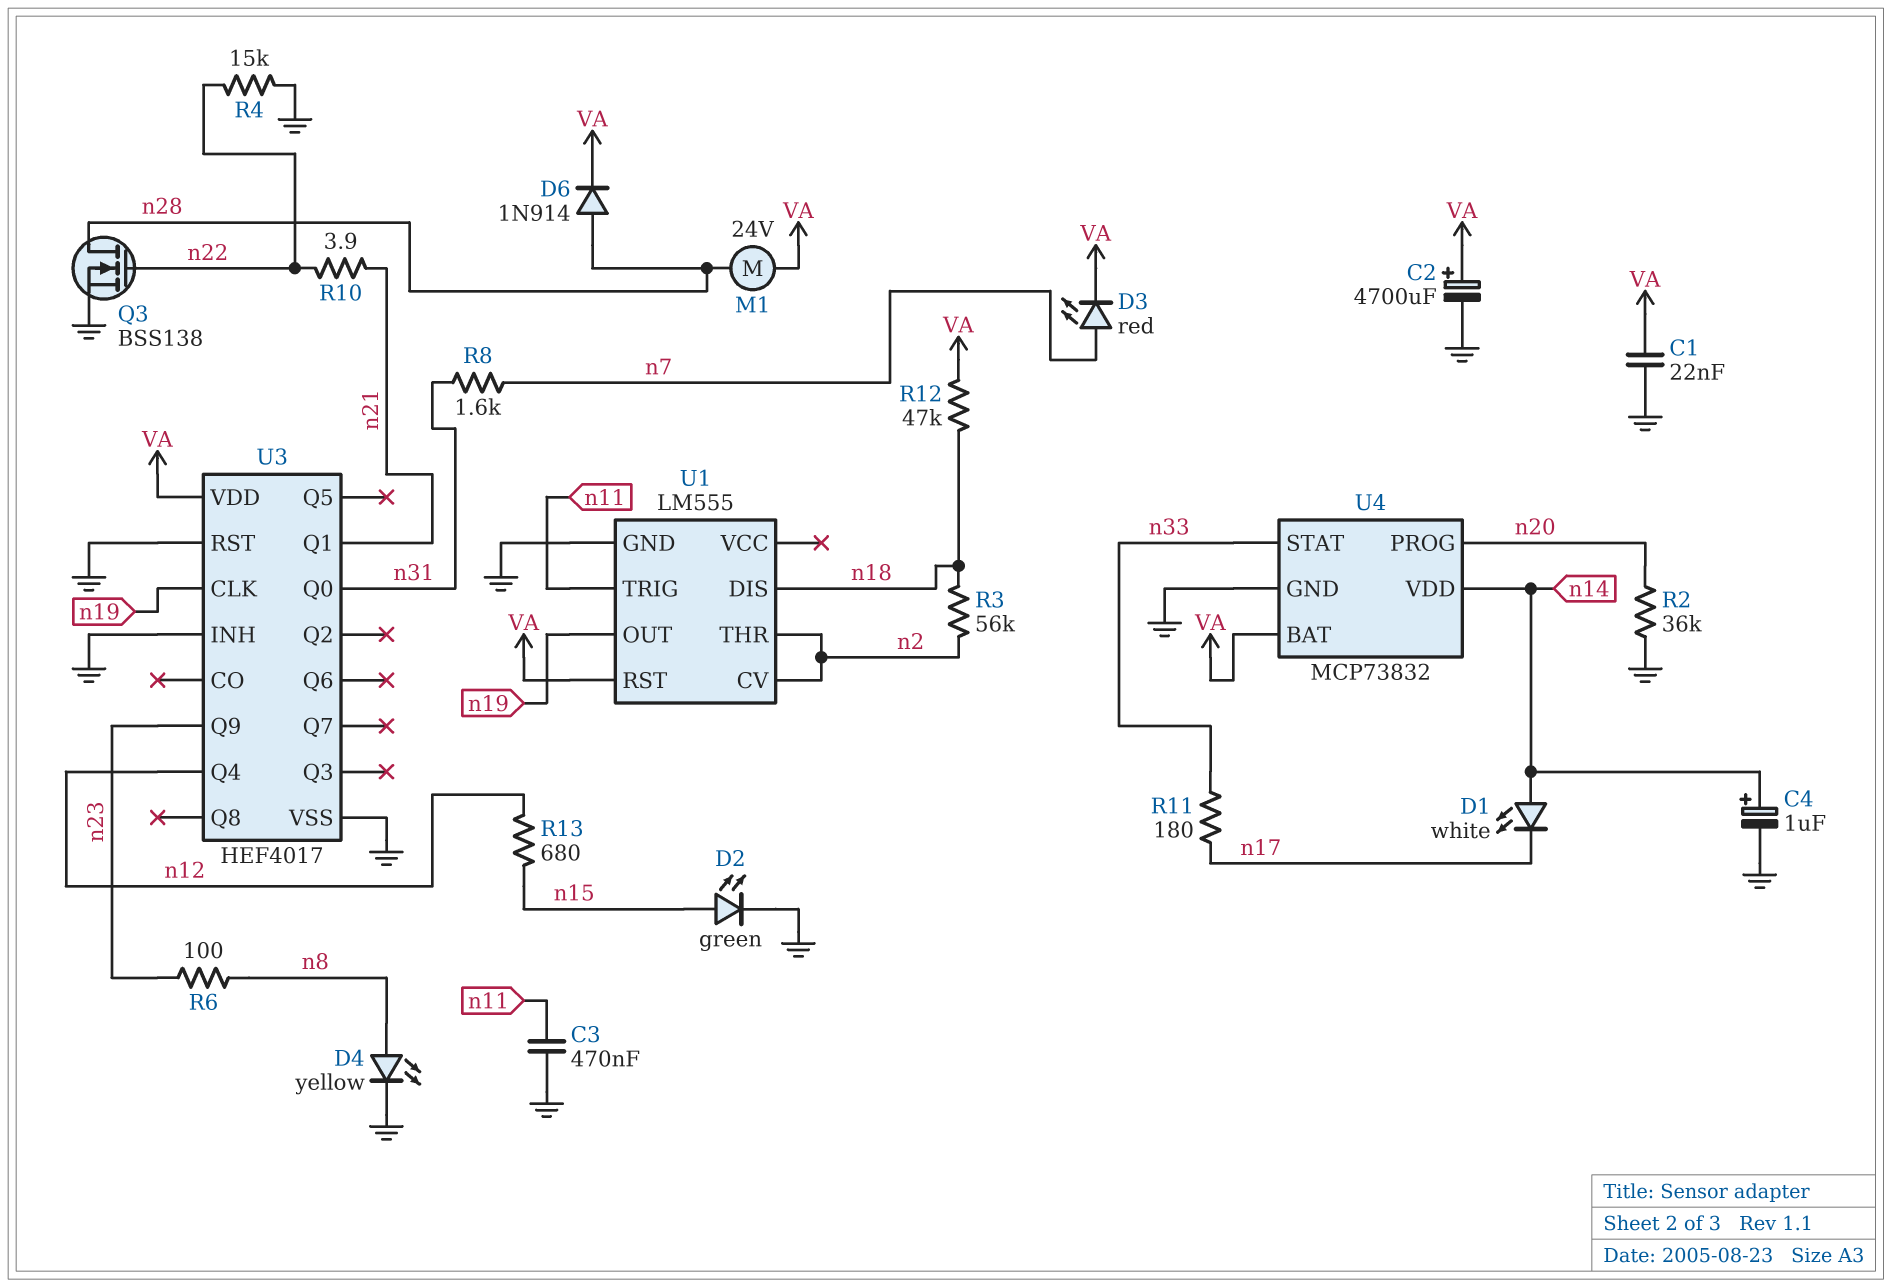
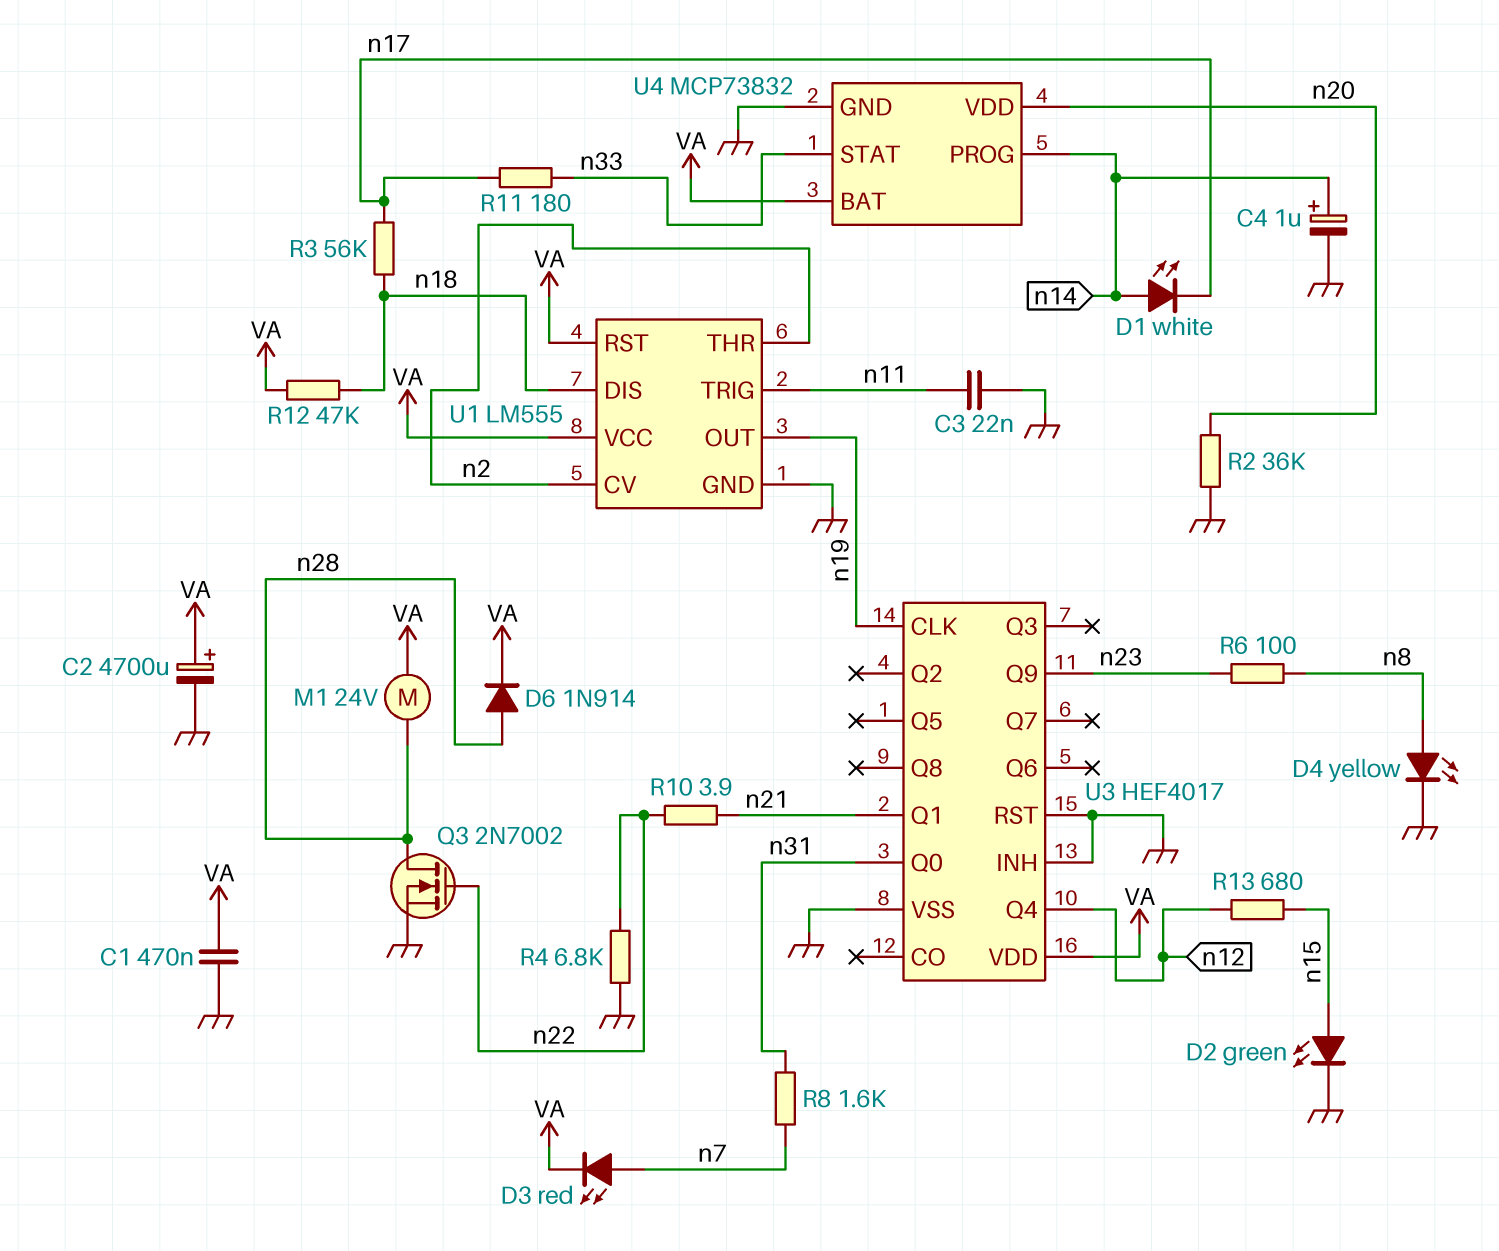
C1: 22nF (GND, VA) -> 470nF (GND, VA)
C3: 470nF (GND, n11) -> 22nF (GND, n11)
Q3: NMOS BSS138 (G n22, D n28, S GND) -> NMOS 2N7002 (G n22, D n28, S GND)
R3: 56k (n2, n18) -> 56k (n17, n18)
R4: 15k (GND, n22) -> 6.8k (GND, n22)
U1 pin VCC: none -> VA
U4 pin PROG: n20 -> n14
U4 pin VDD: n14 -> n20

